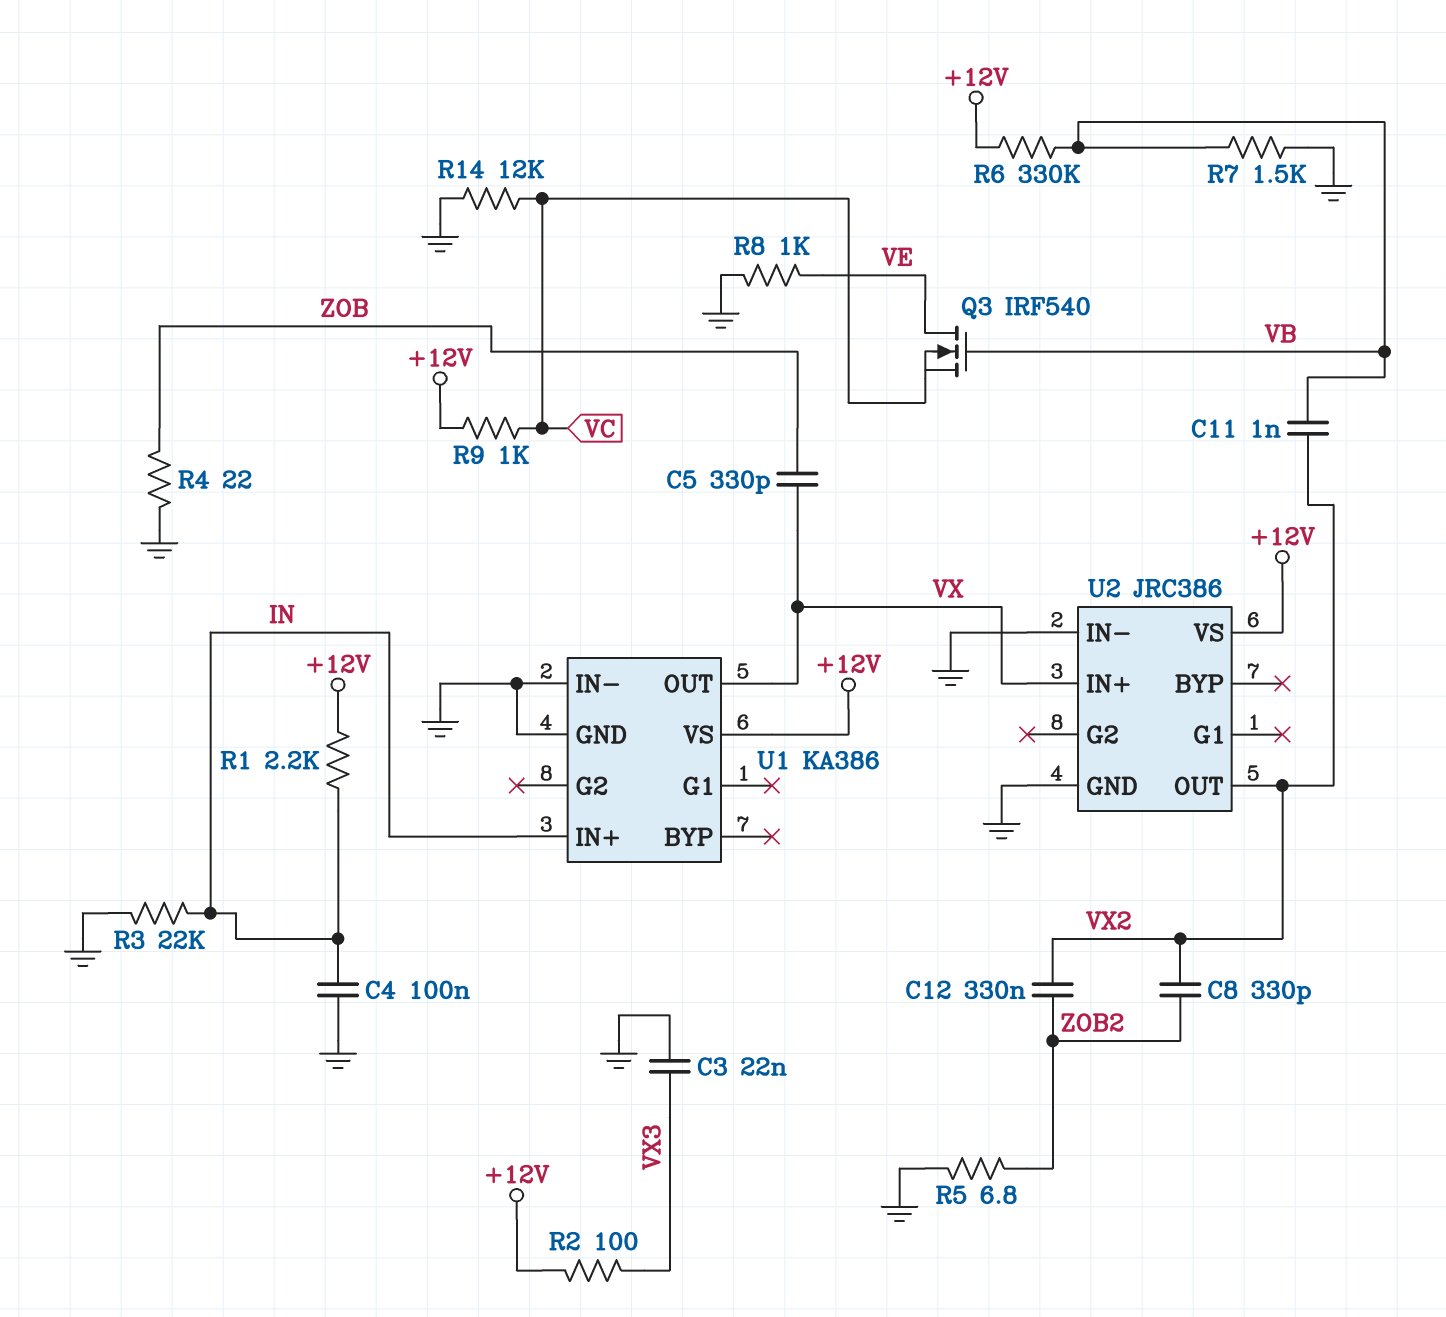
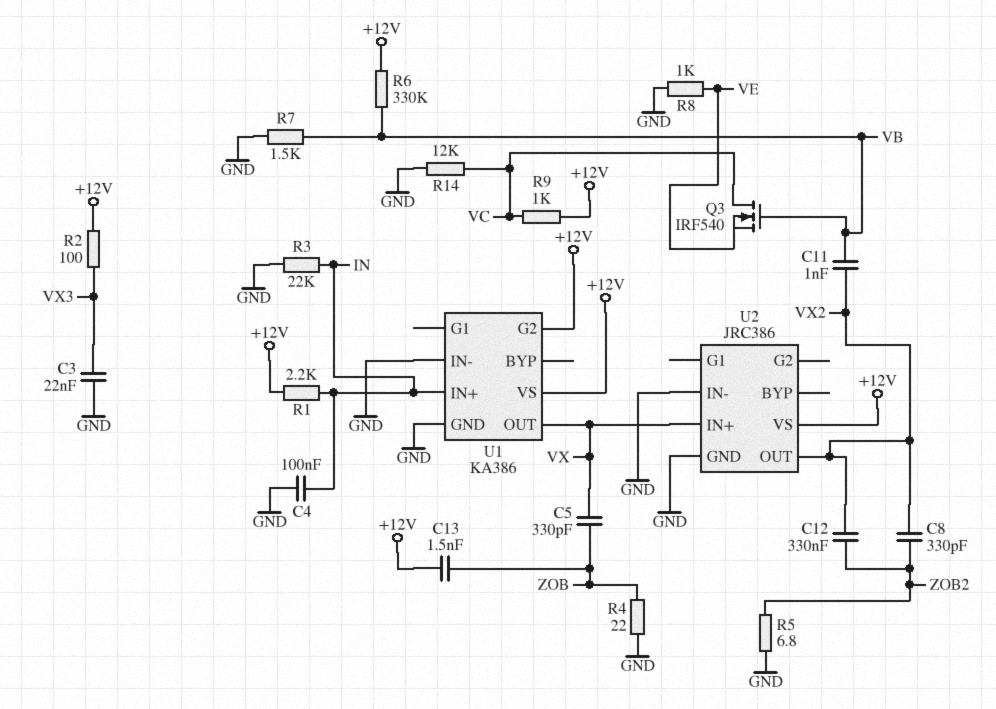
C13: none -> 1.5nF (+12V, ZOB)
Q3: NMOS IRF540 (G VB, D VE, S VC) -> NMOS IRF540 (G VB, D VC, S VE)
U1 pin G2: none -> +12V

